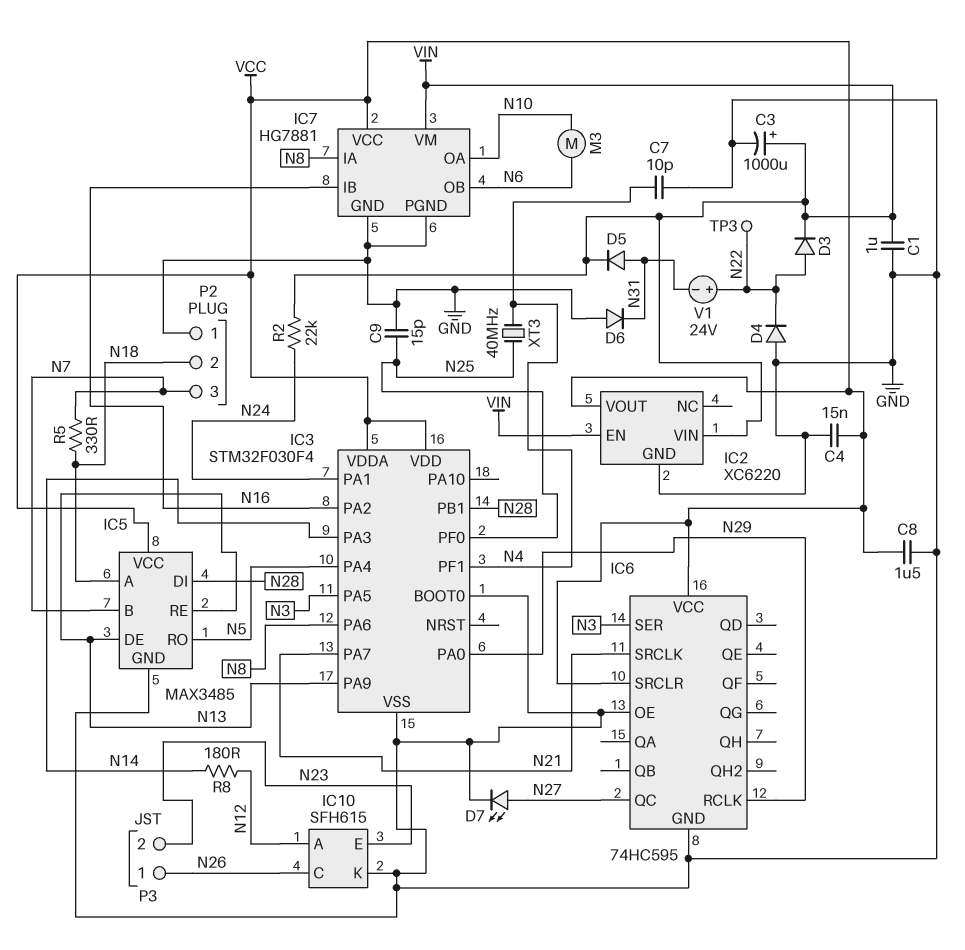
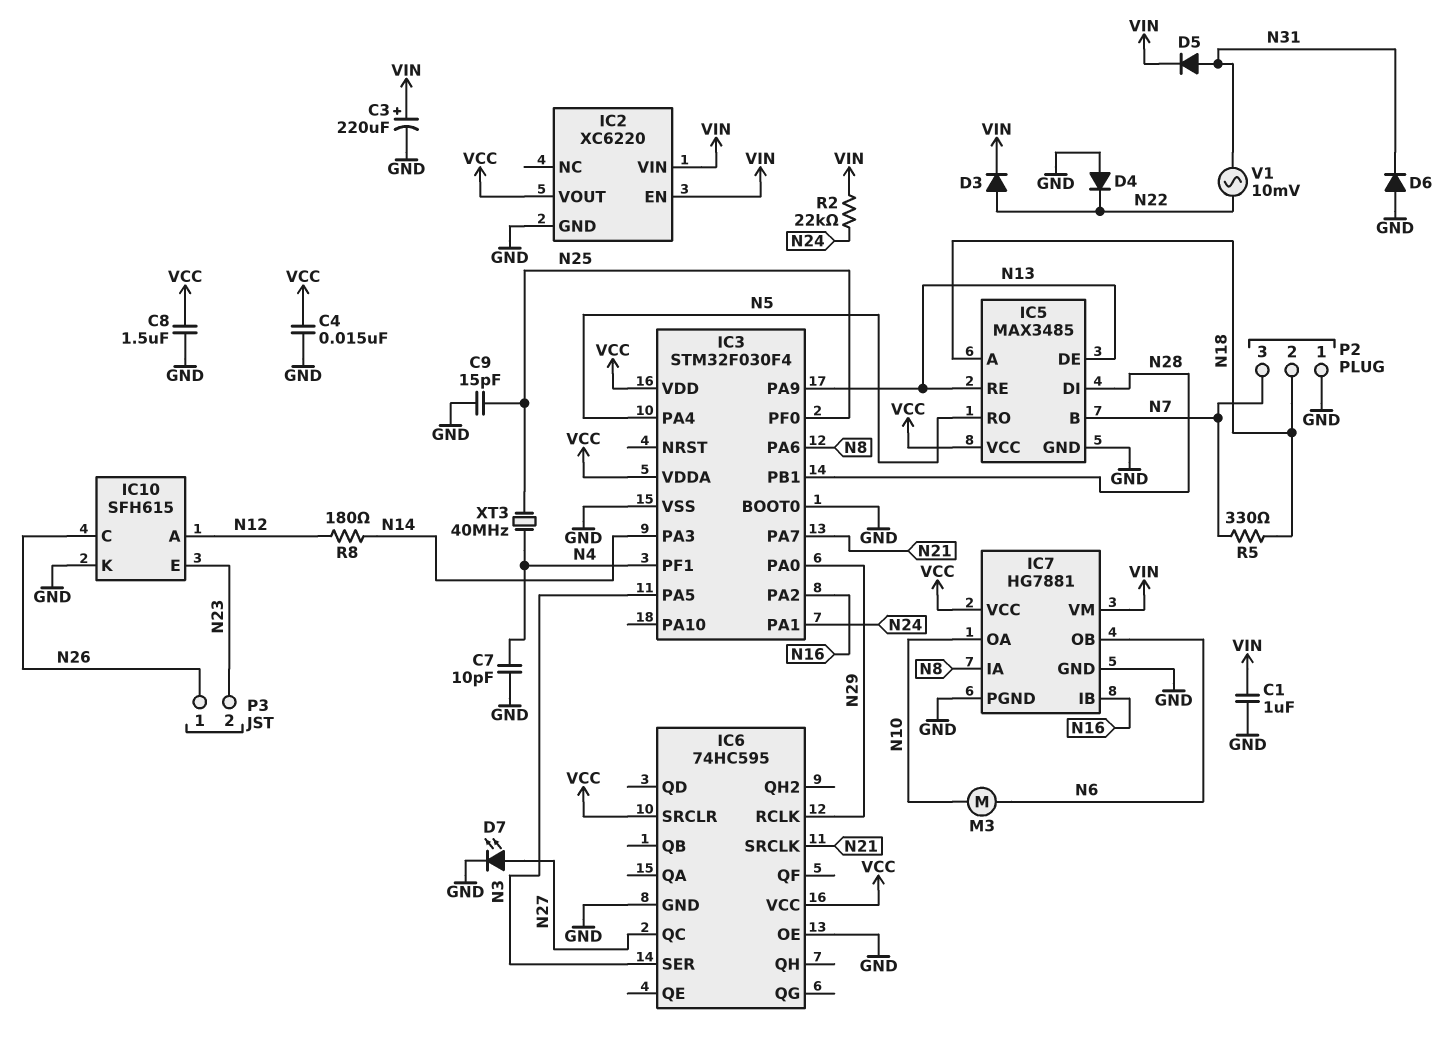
C3: 1000uF (plus VIN, minus GND) -> 220uF (plus VIN, minus GND)
TP3: test point (N22) -> none
V1: 24V (plus N22, minus N31) -> AC 10mV (N22, N31)

